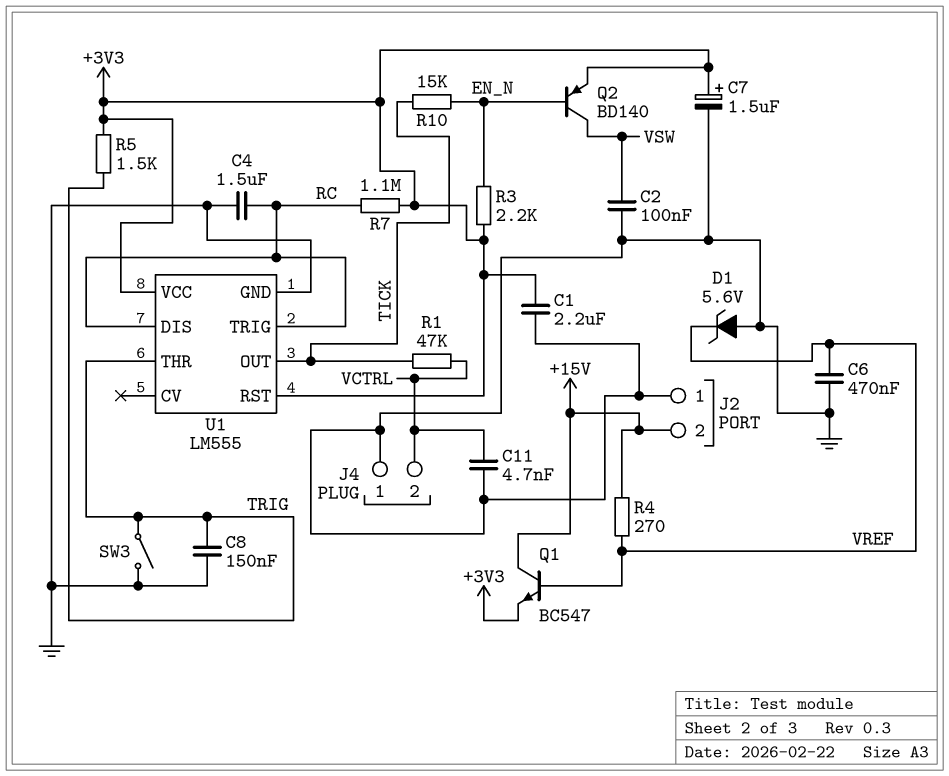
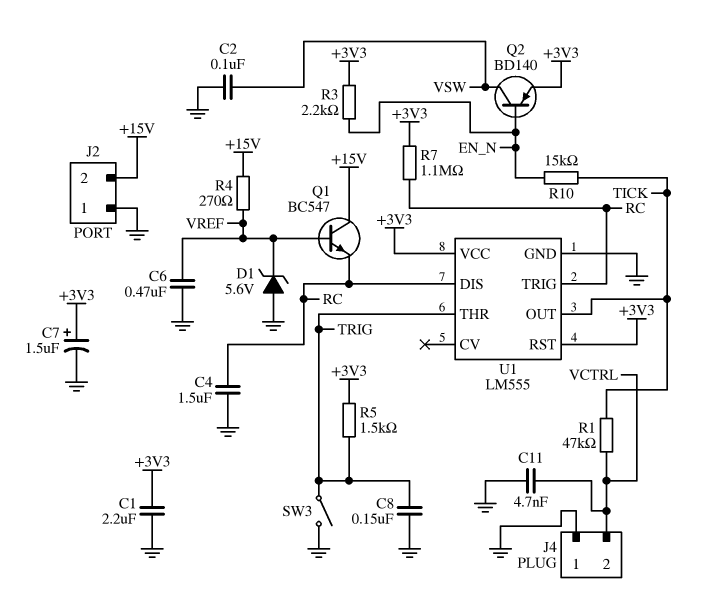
Q1: NPN BC547 (B VREF, C +15V, E +3V3) -> NPN BC547 (B VREF, C +15V, E RC)

